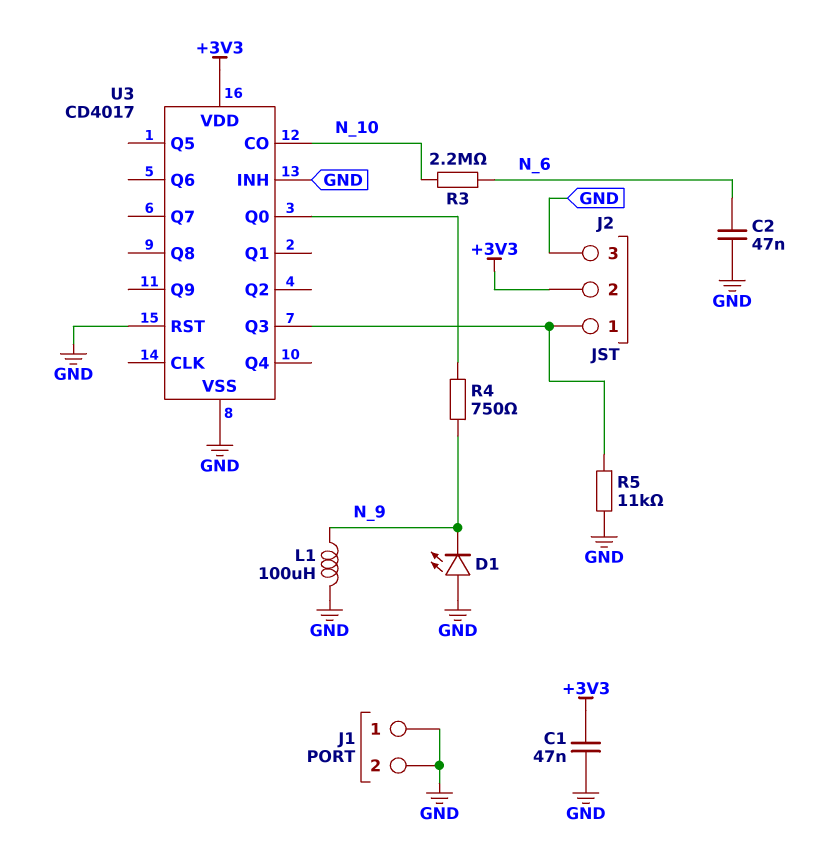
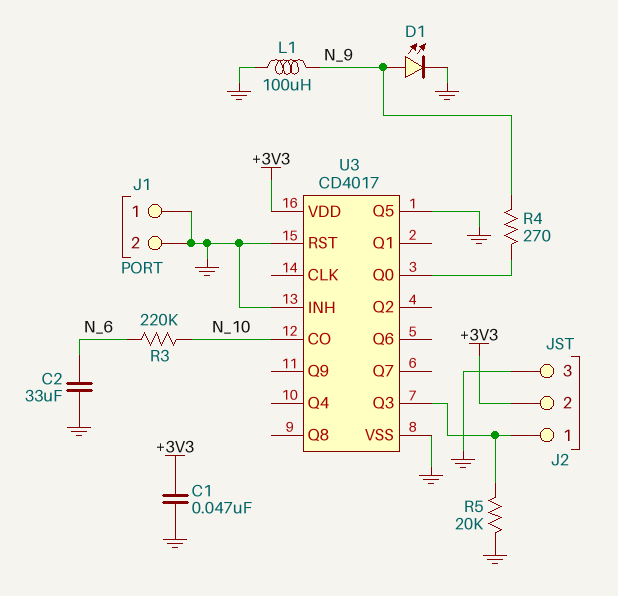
C2: 47nF (GND, N_6) -> 33uF (GND, N_6)
D1: LED (A GND, K N_9) -> LED (A N_9, K GND)
R3: 2.2M (N_6, N_10) -> 220k (N_6, N_10)
R4: 750 (N_9, U3/Q0) -> 270 (N_9, U3/Q0)
R5: 11k (GND, J2/1) -> 20k (GND, J2/1)
U3 pin Q5: none -> GND

